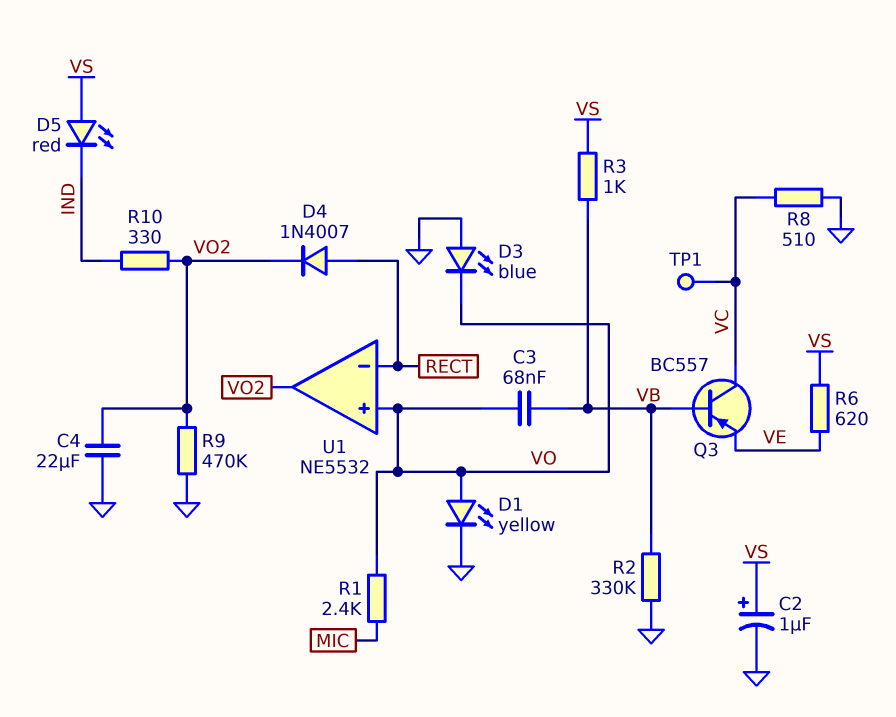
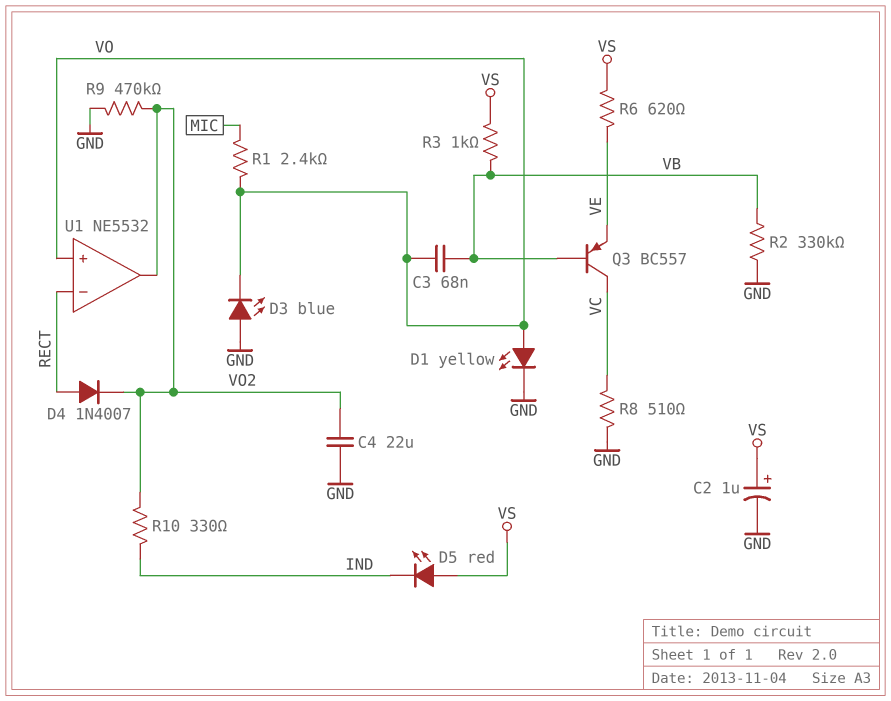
TP1: test point (VC) -> none

